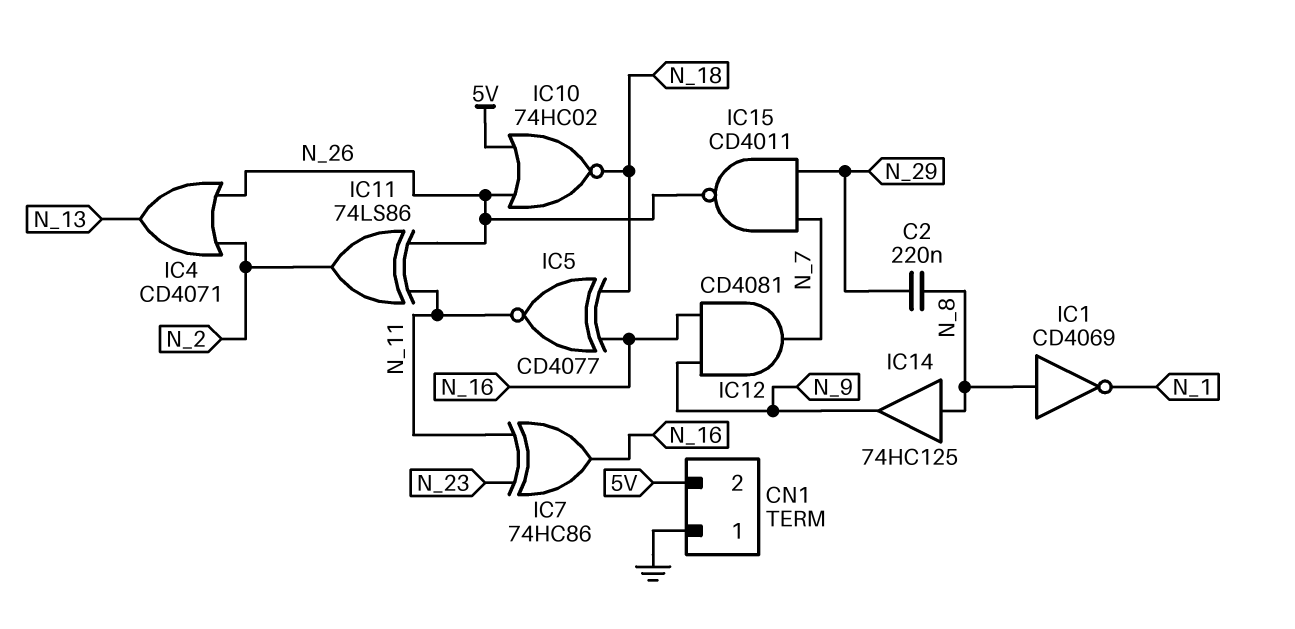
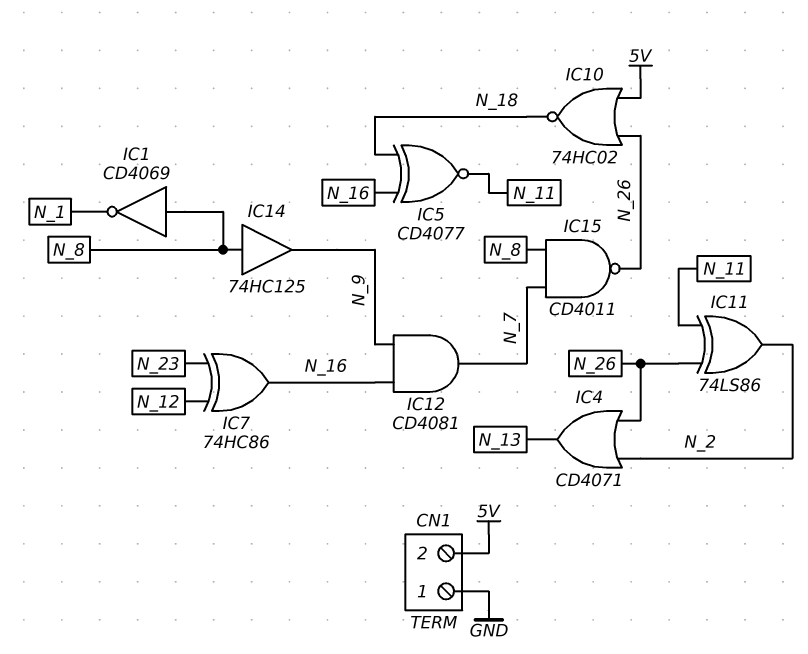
C2: 220nF (N_8, N_29) -> none
IC7: XOR 74HC86 (in N_11, in N_23, out N_16) -> XOR 74HC86 (in N_12, in N_23, out N_16)
IC15: NAND CD4011 (in N_7, in N_29, out N_26) -> NAND CD4011 (in N_7, in N_8, out N_26)

